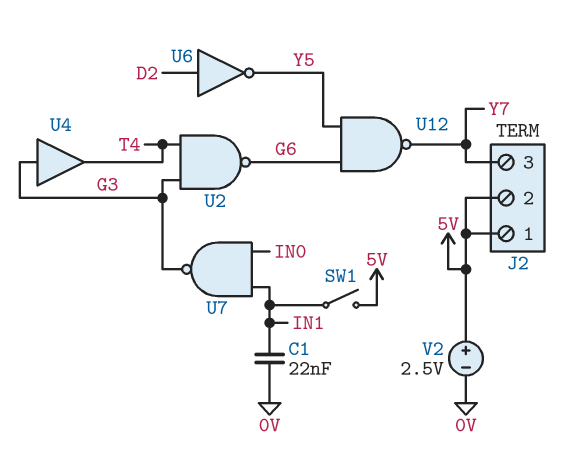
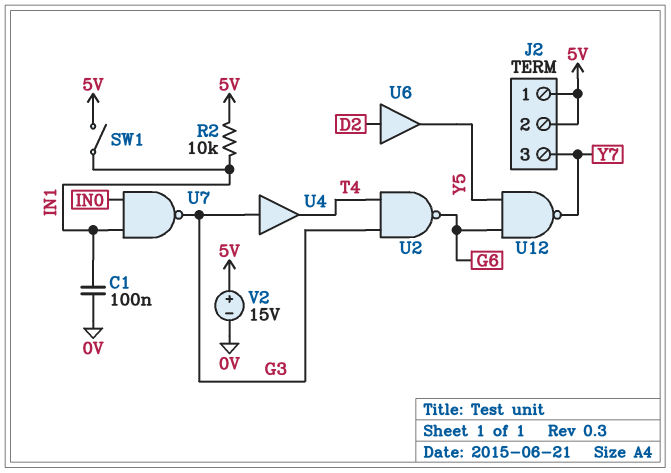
C1: 22nF (0V, IN1) -> 100nF (0V, IN1)
R2: none -> 10k (5V, IN1)
U6: NOT (in D2, out Y5) -> buffer (in D2, out Y5)
V2: 2.5V (plus 5V, minus 0V) -> 15V (plus 5V, minus 0V)

